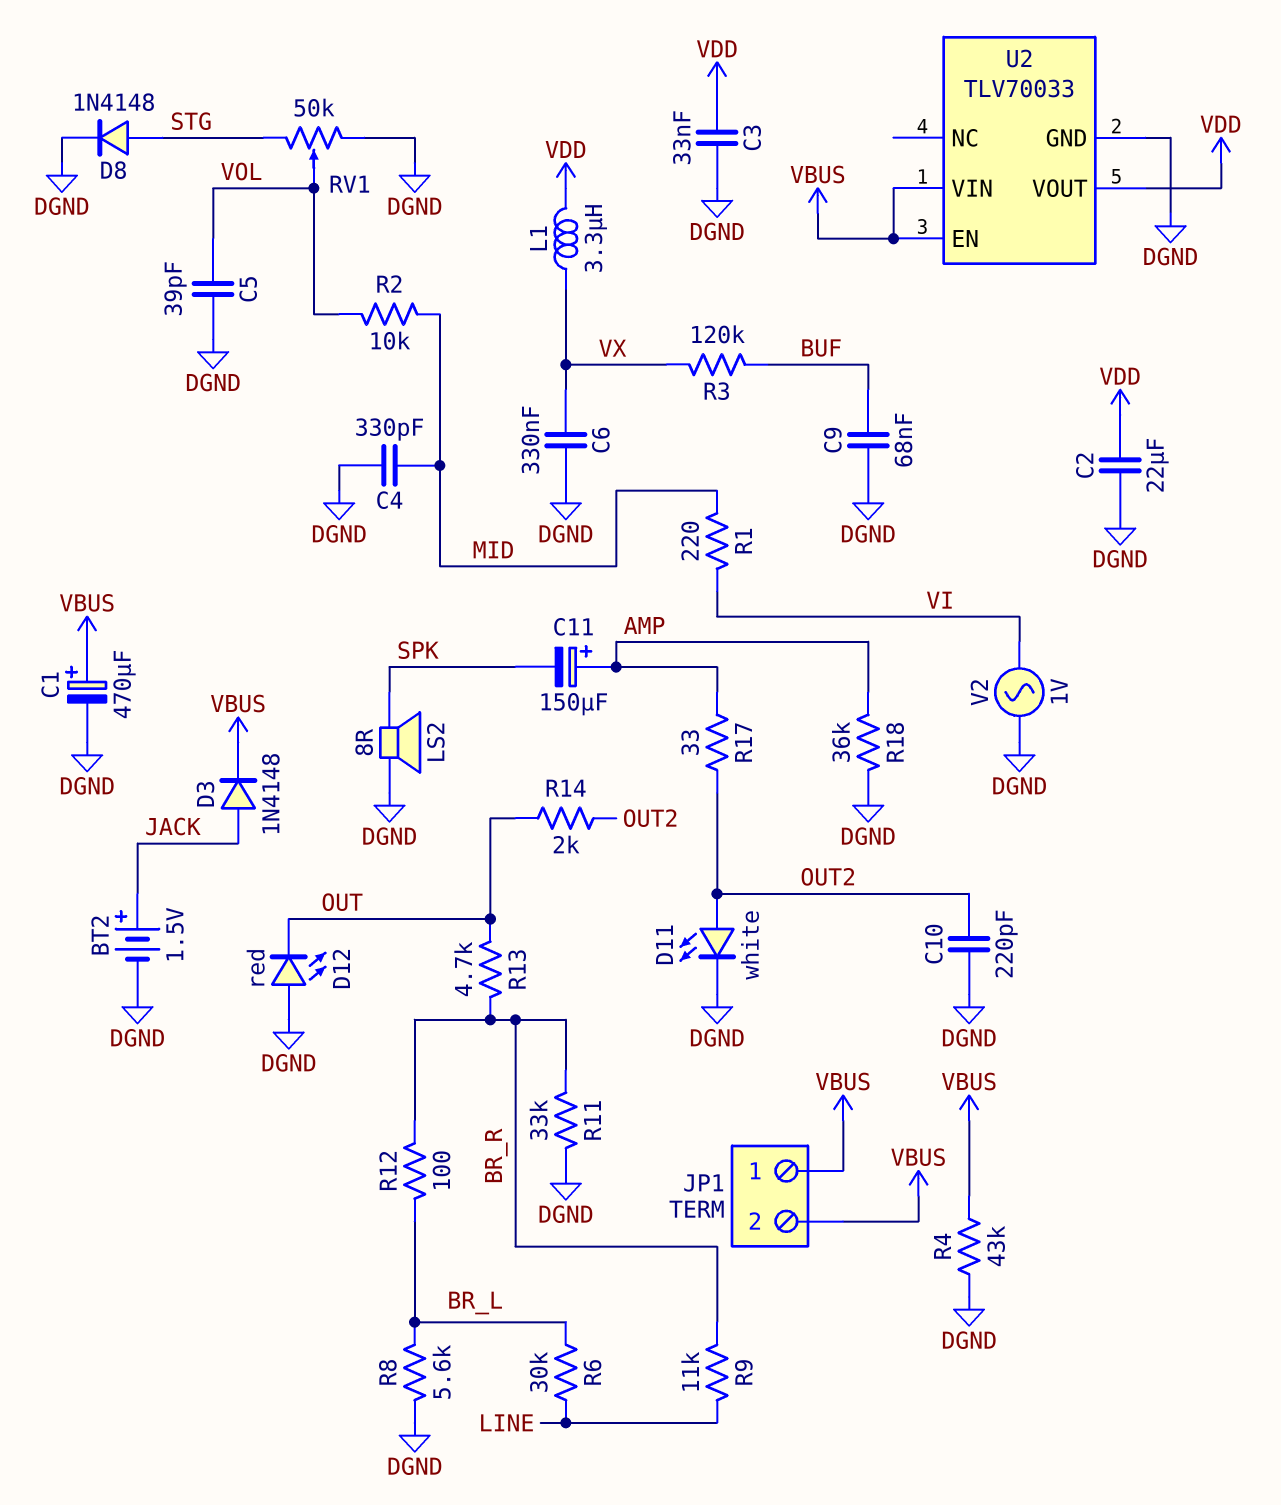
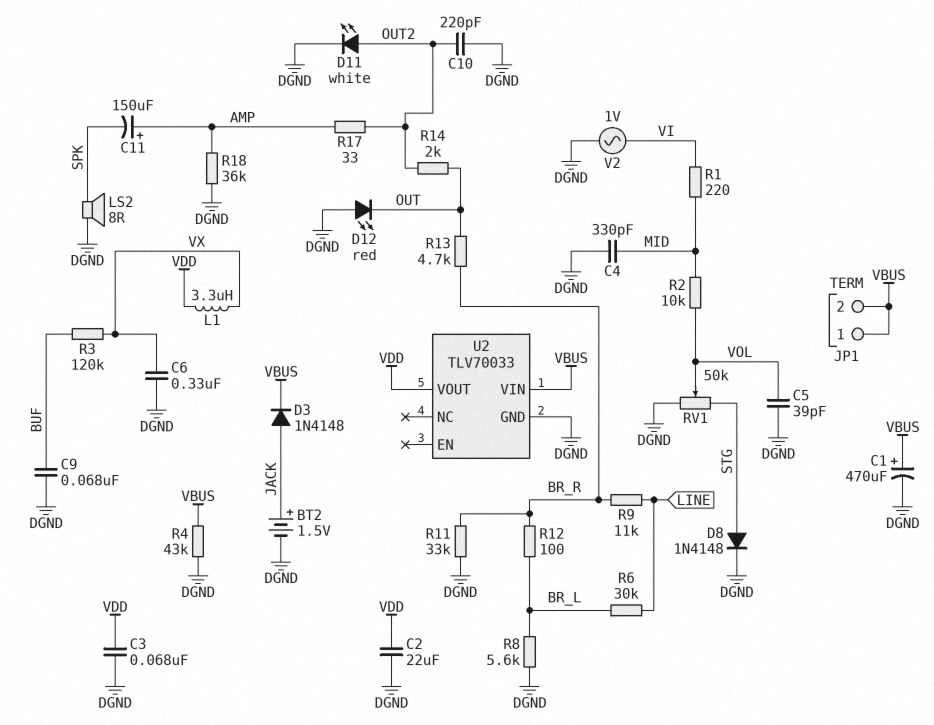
C3: 33nF (DGND, VDD) -> 68nF (DGND, VDD)
U2 pin EN: VBUS -> none

